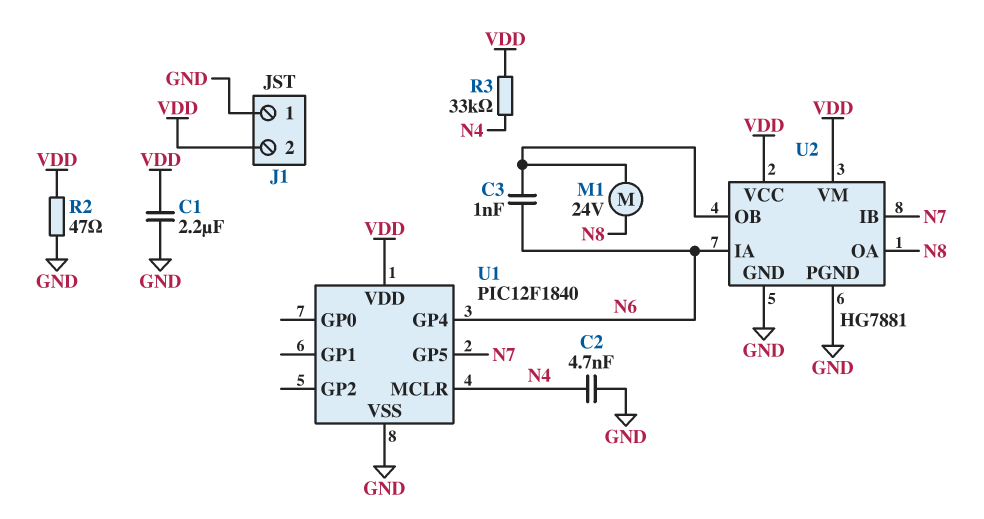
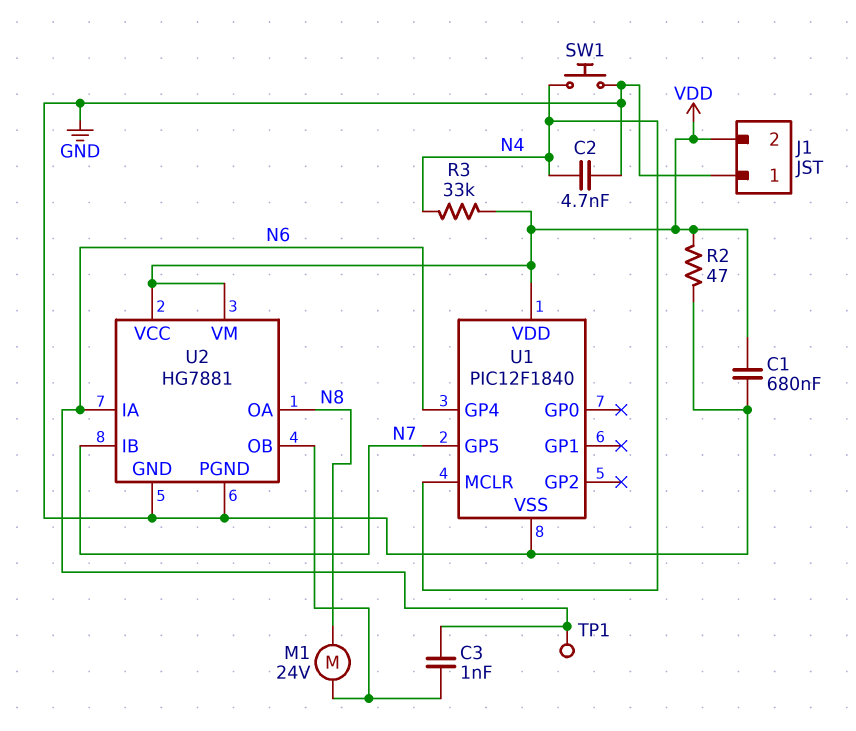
C1: 2.2uF (GND, VDD) -> 680nF (GND, VDD)
SW1: none -> button (GND, N4)
TP1: none -> test point (N6)

